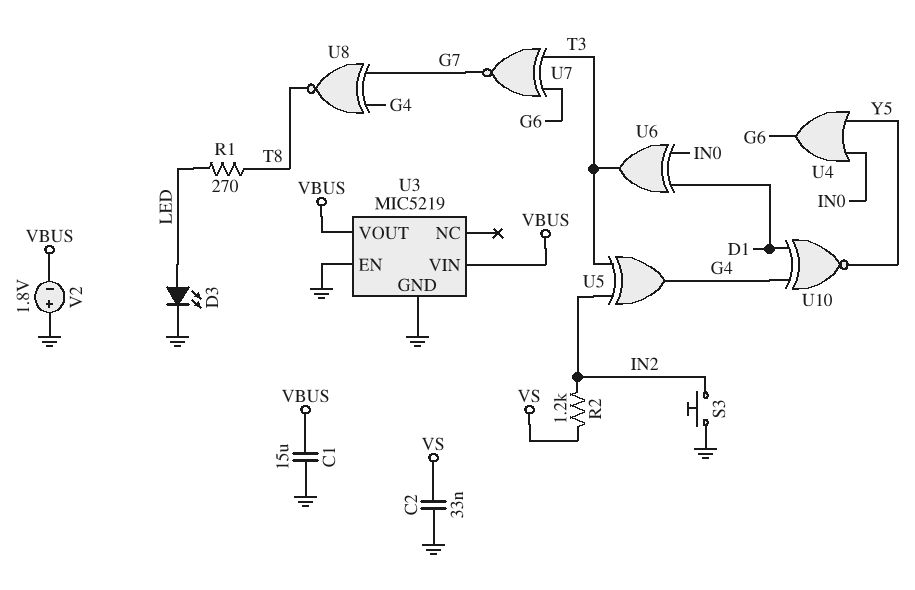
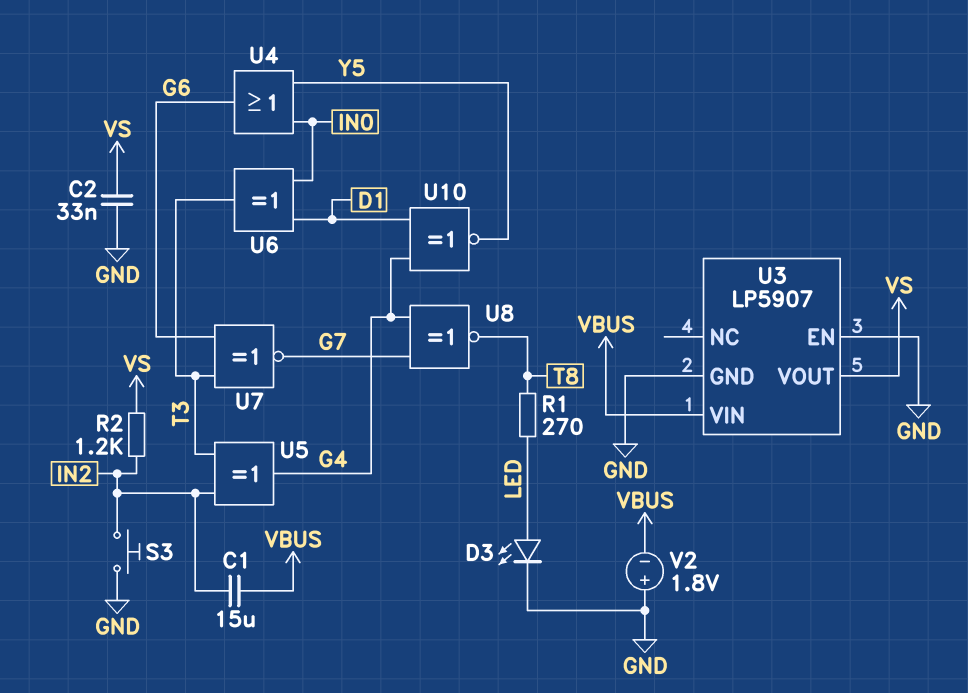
C1: 15uF (GND, VBUS) -> 15uF (IN2, VBUS)
U3: MIC5219 -> LP5907
U3 pin VOUT: VBUS -> VS

